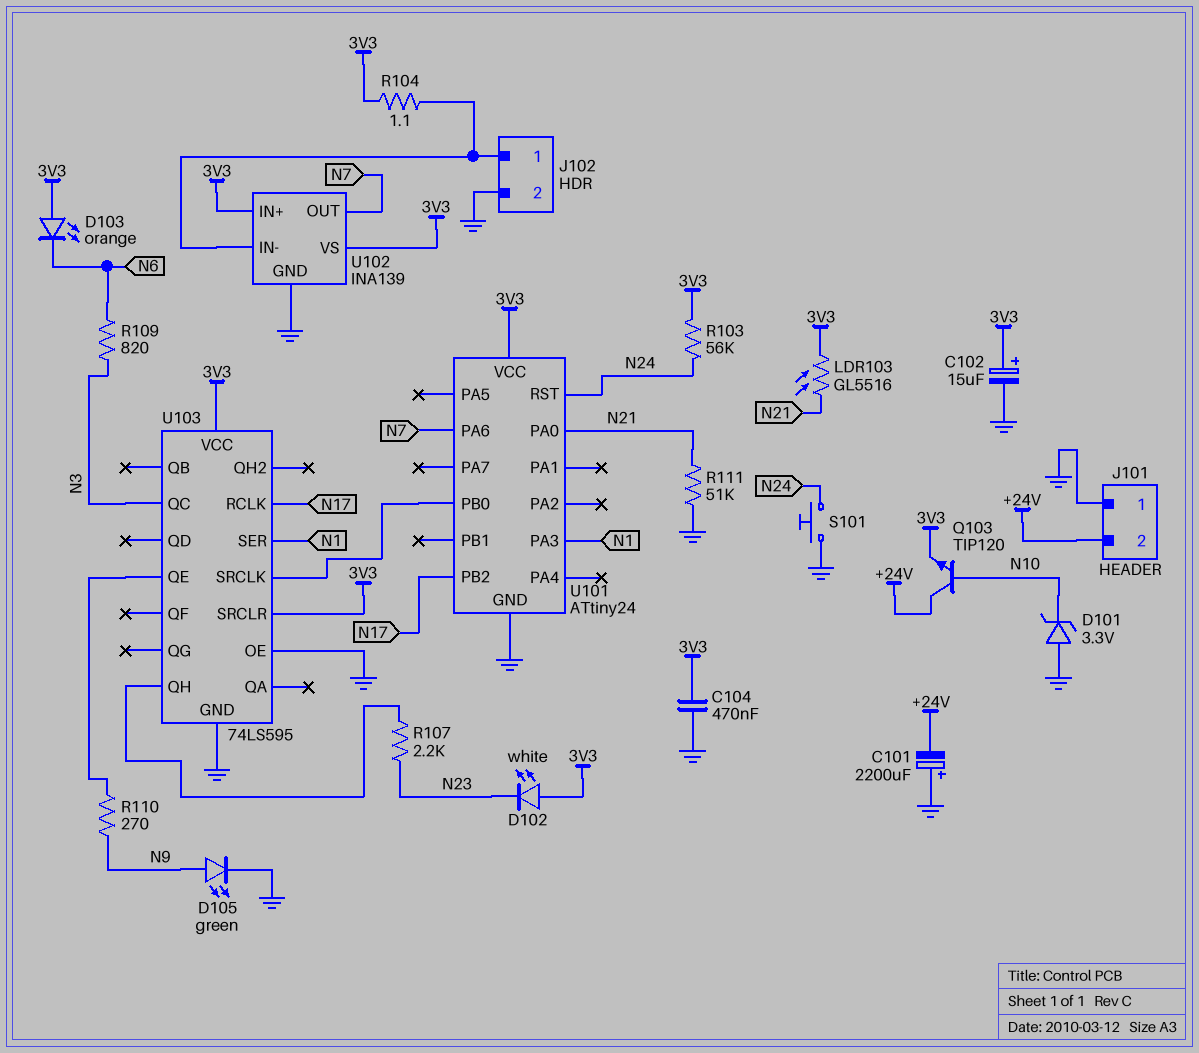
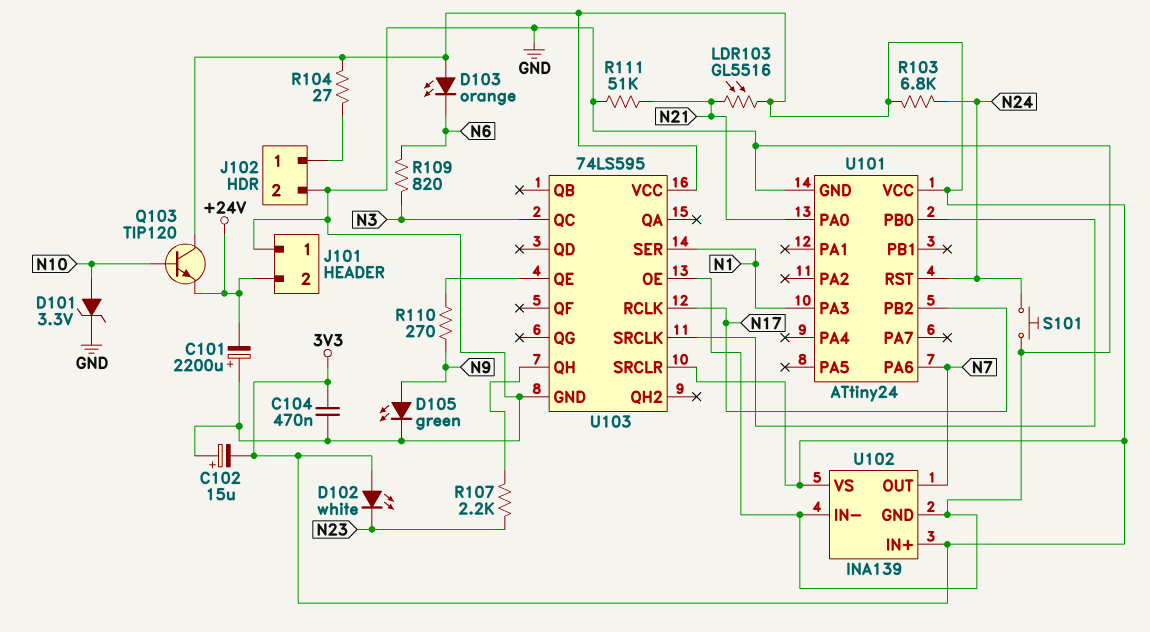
C102: 15uF (plus 3V3, minus GND) -> 15uF (plus GND, minus 3V3)
D101: zener 3.3V (A GND, K N10) -> zener 3.3V (A N10, K GND)
Q103: NPN TIP120 (B N10, C +24V, E 3V3) -> NPN TIP120 (B N10, C 3V3, E +24V)
R103: 56k (3V3, N24) -> 6.8k (3V3, N24)
R104: 1.1 (3V3, J102/1) -> 27 (3V3, J102/1)
U102 pin IN-: J102/1 -> GND

